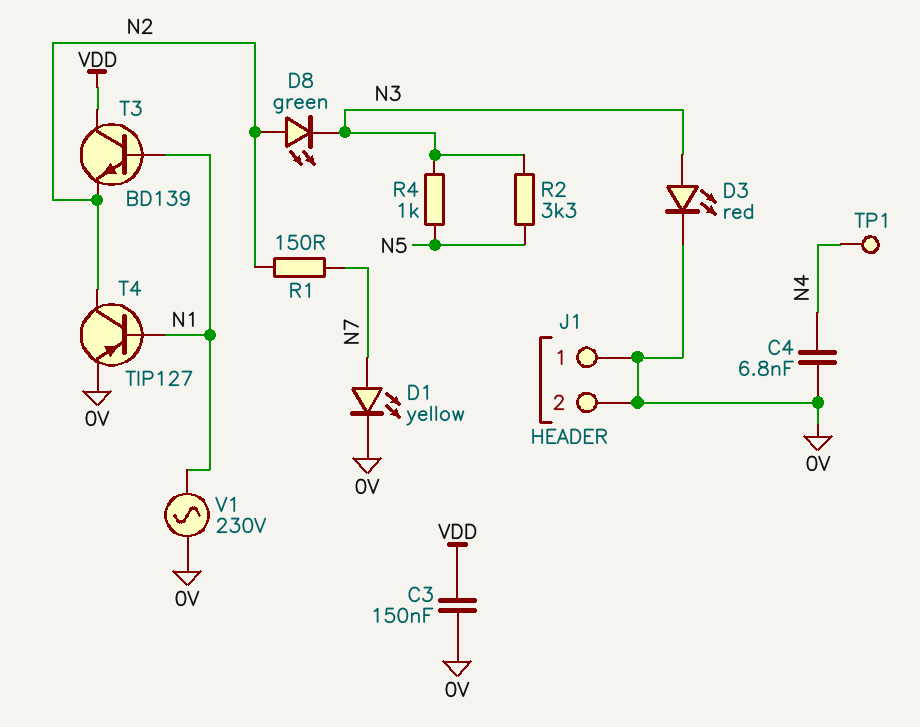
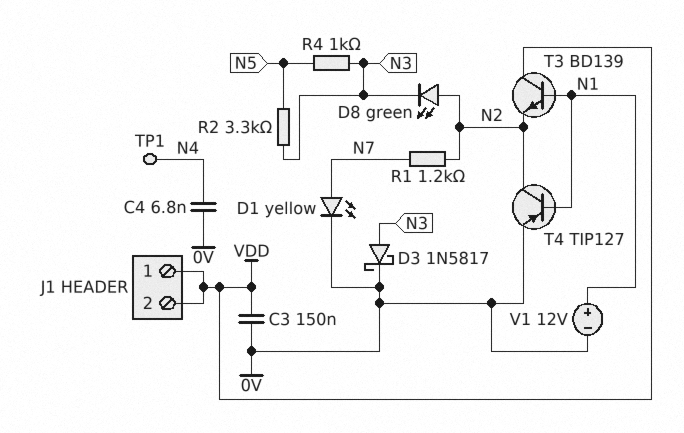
D3: LED red (A N3, K 0V) -> schottky 1N5817 (A N3, K 0V)
J1 pin 1: 0V -> VDD
J1 pin 2: 0V -> VDD
R1: 150 (N2, N7) -> 1.2k (N2, N7)
V1: AC 230V (0V, N1) -> 12V (plus N1, minus 0V)

